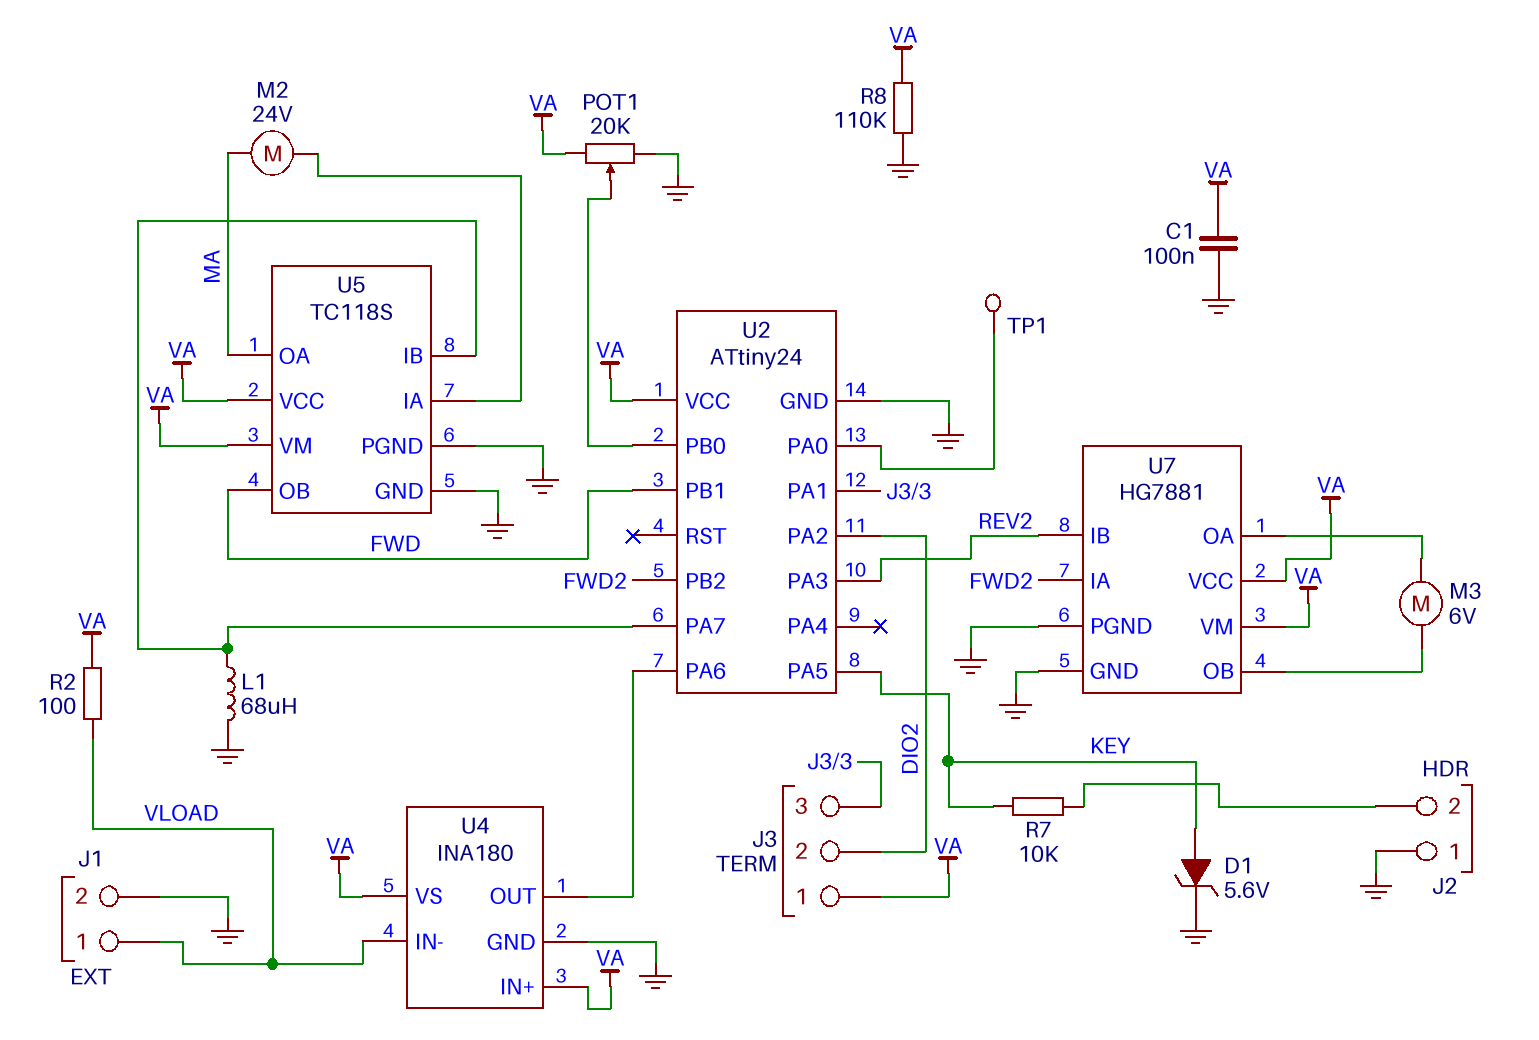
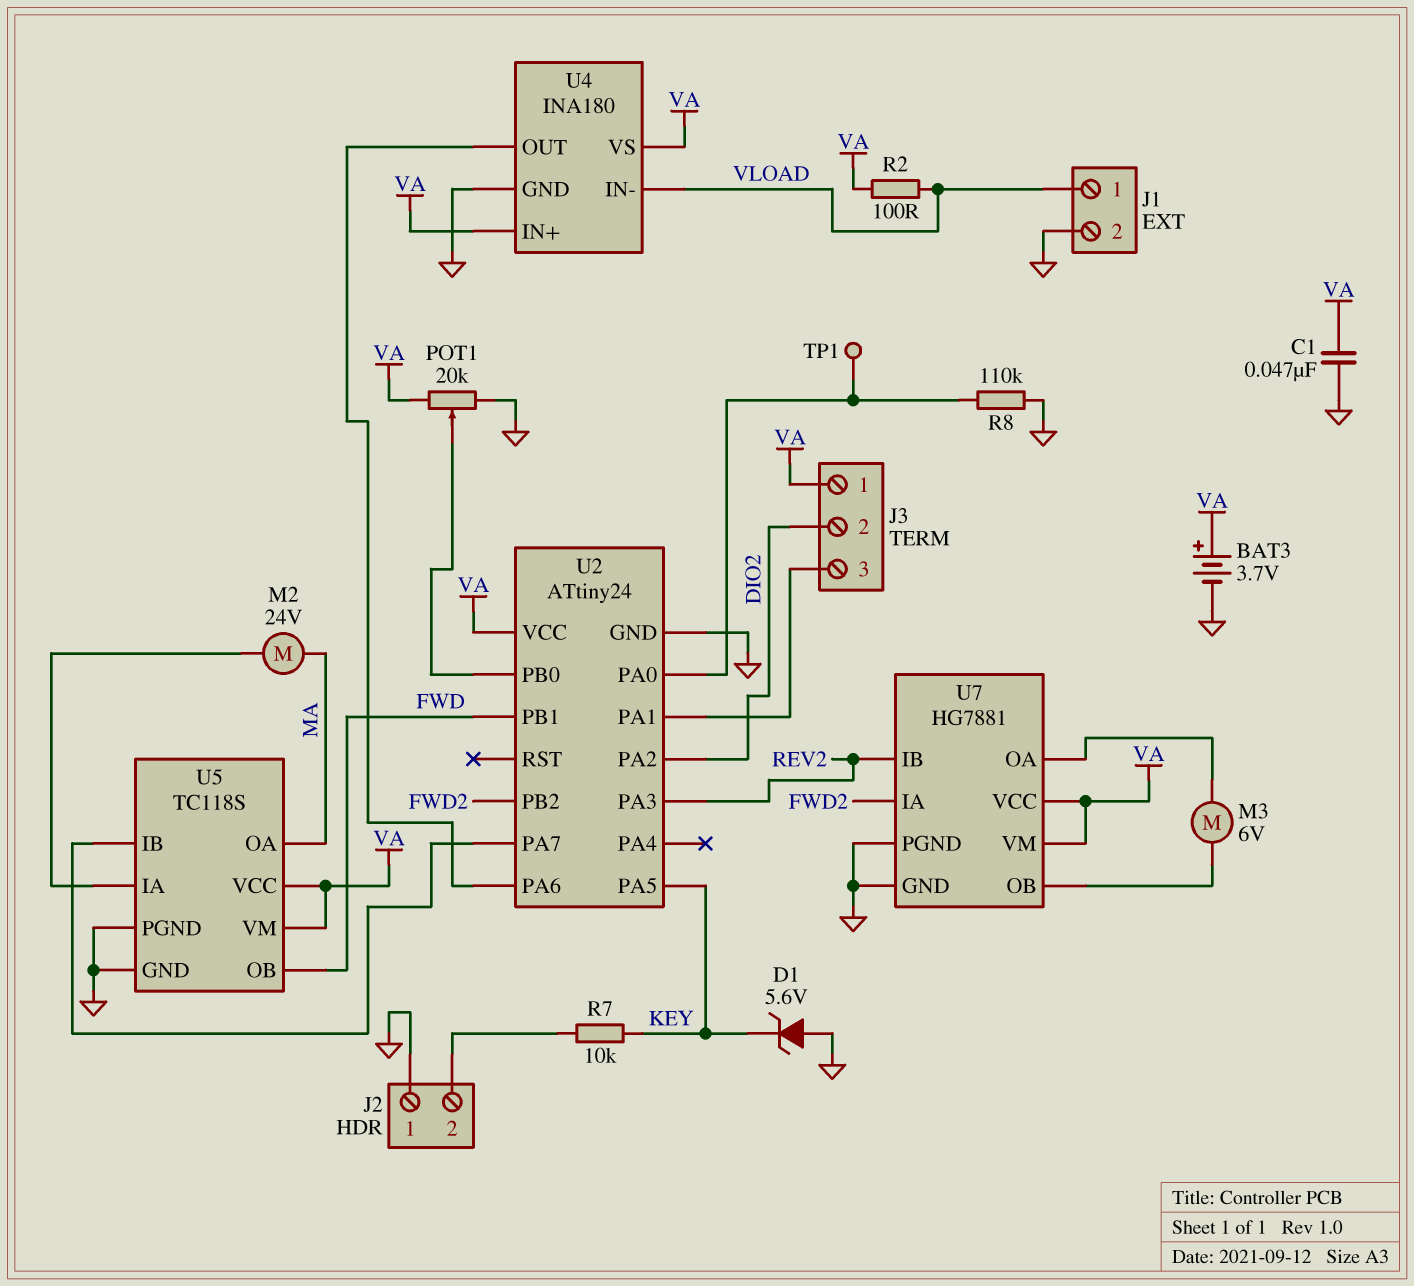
BAT3: none -> 3.7V (plus VA, minus GND)
C1: 100nF (GND, VA) -> 47nF (GND, VA)
D1: zener 5.6V (A KEY, K GND) -> zener 5.6V (A GND, K KEY)
L1: 68uH (GND, U2/PA7) -> none
R8: 110k (GND, VA) -> 110k (GND, U2/PA0)

